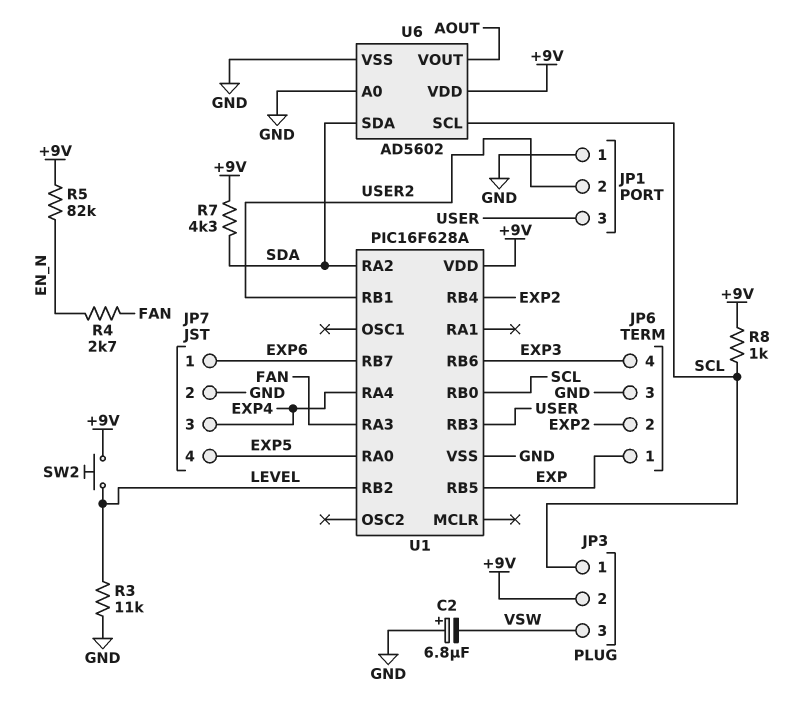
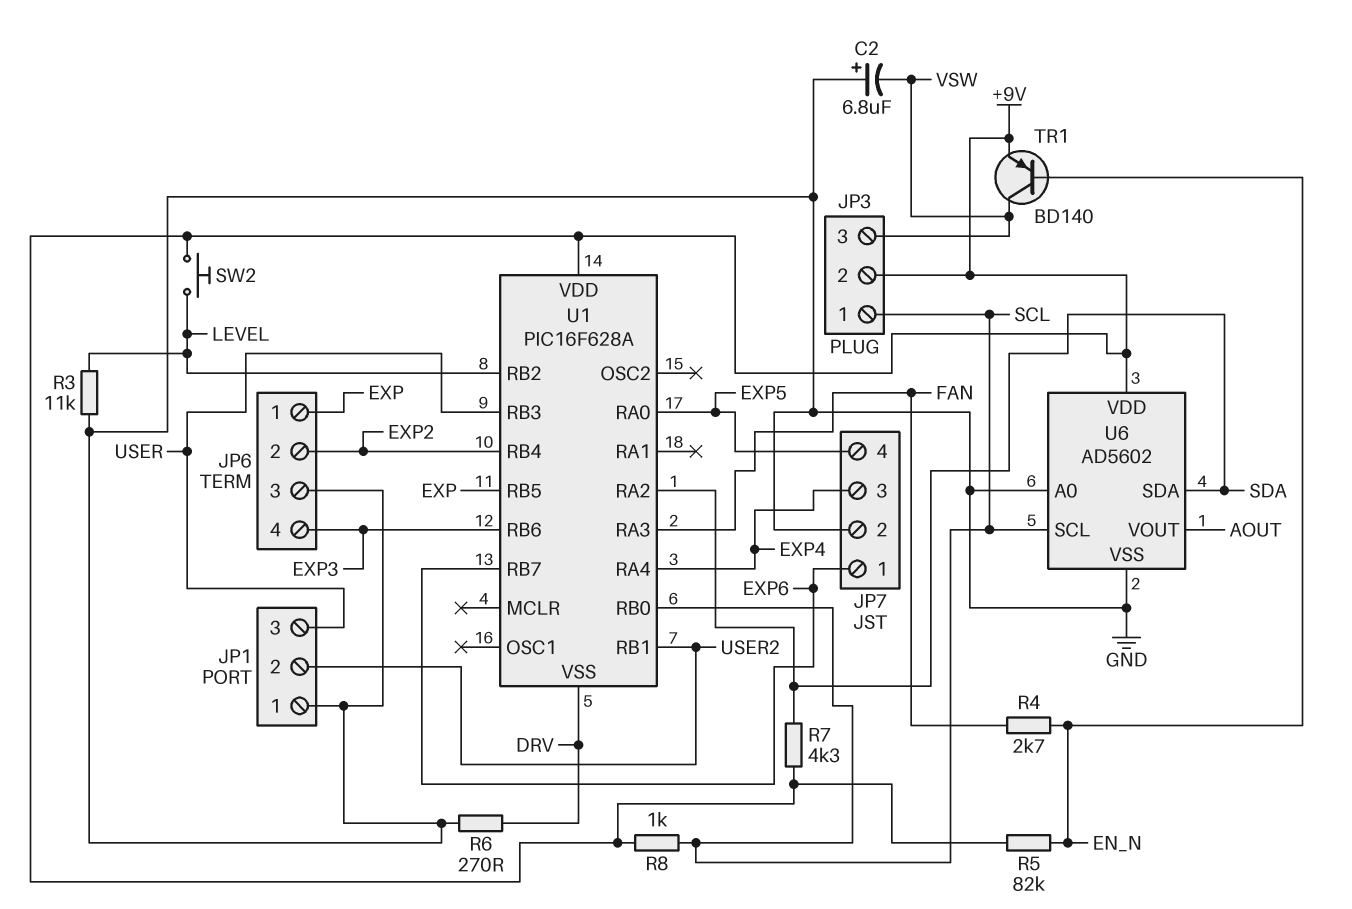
R6: none -> 270 (DRV, GND)
TR1: none -> PNP BD140 (B EN_N, C VSW, E +9V)
U1 pin VSS: GND -> DRV

